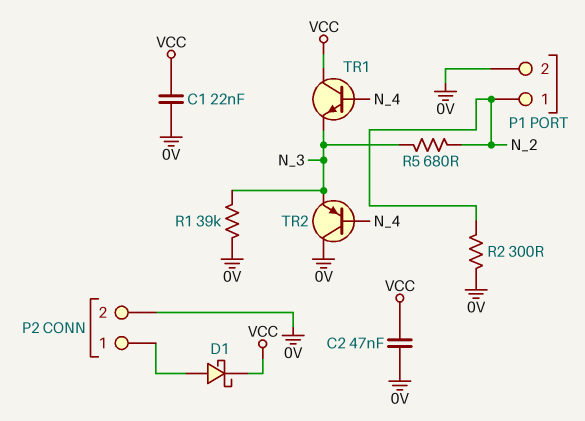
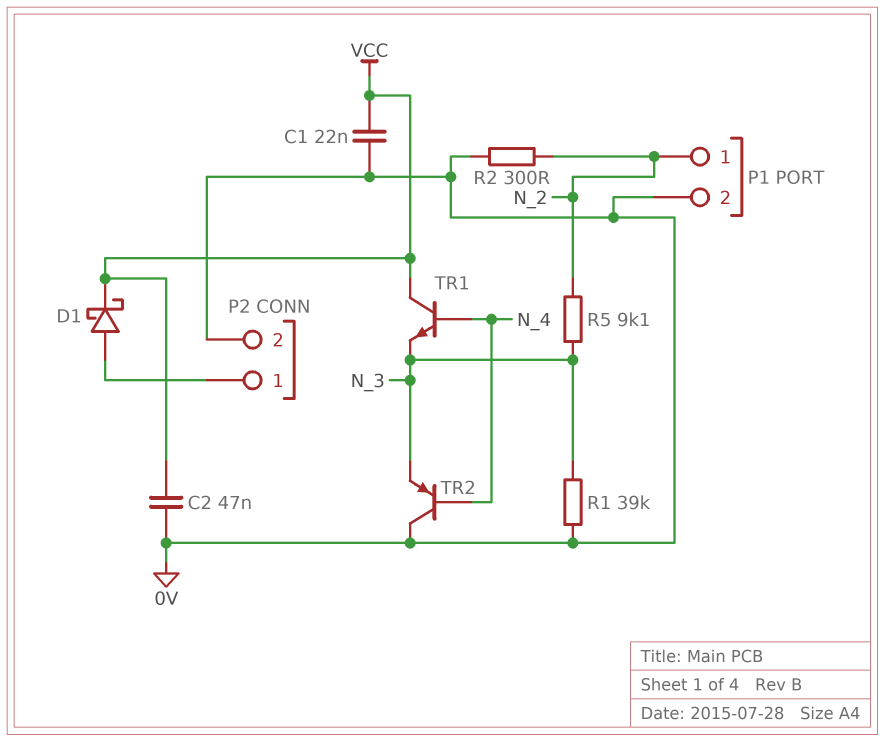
R5: 680 (N_2, N_3) -> 9.1k (N_2, N_3)

